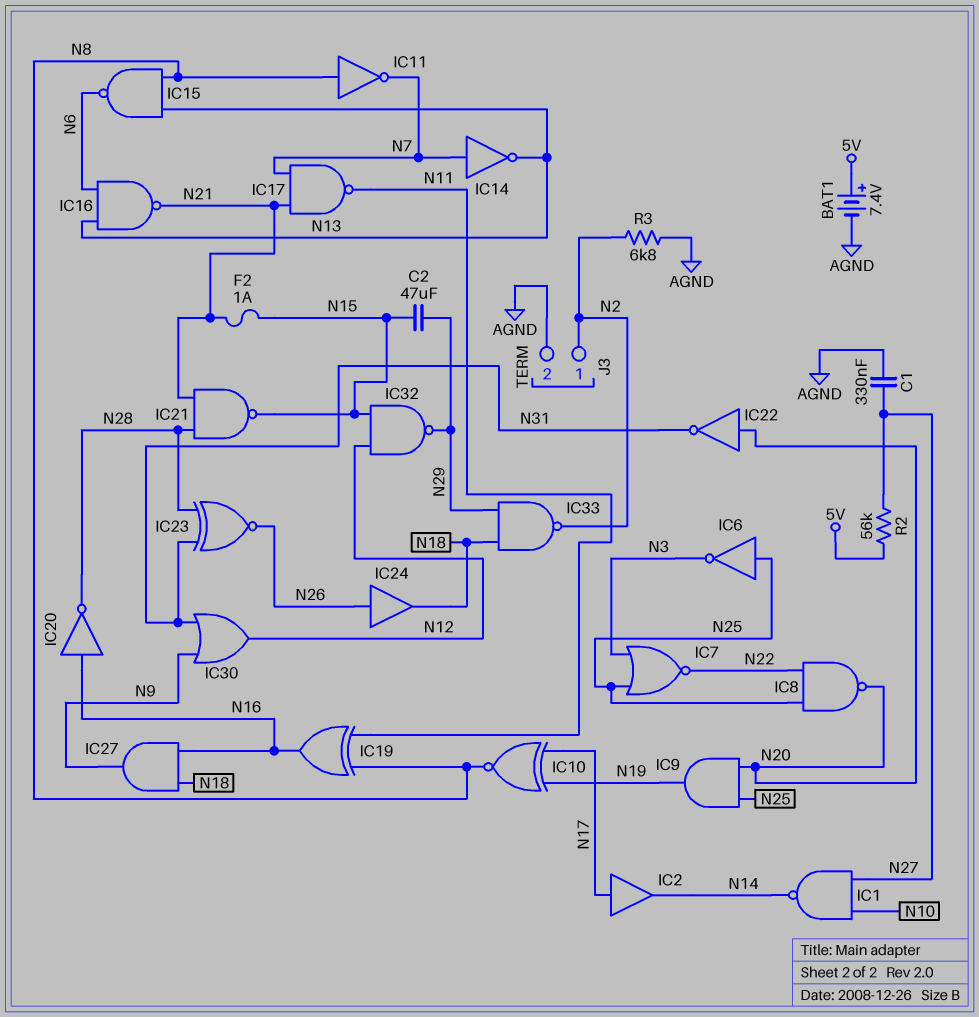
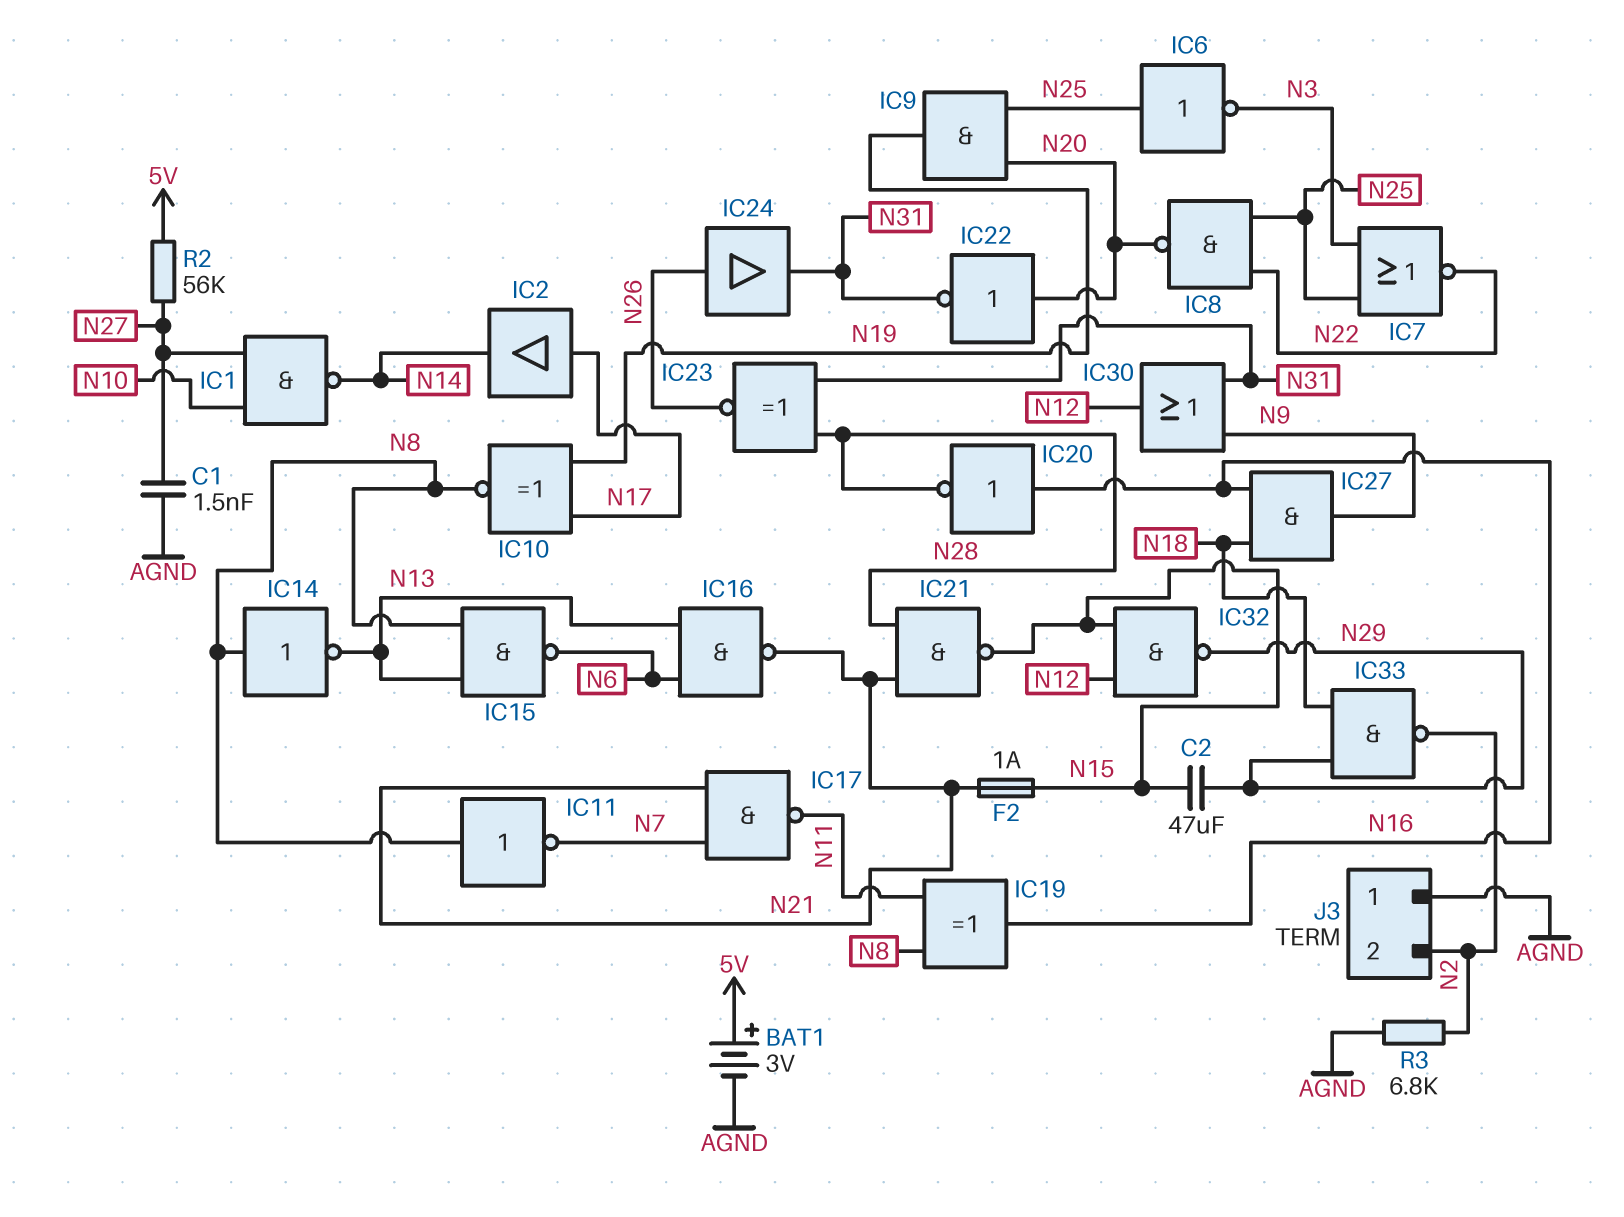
BAT1: 7.4V (plus 5V, minus AGND) -> 3V (plus 5V, minus AGND)
C1: 330nF (AGND, N27) -> 1.5nF (AGND, N27)
IC14: NOT (in N7, out N13) -> NOT (in N8, out N13)
IC24: buffer (in N26, out N18) -> buffer (in N26, out N31)
J3 pin 1: N2 -> AGND
J3 pin 2: AGND -> N2

